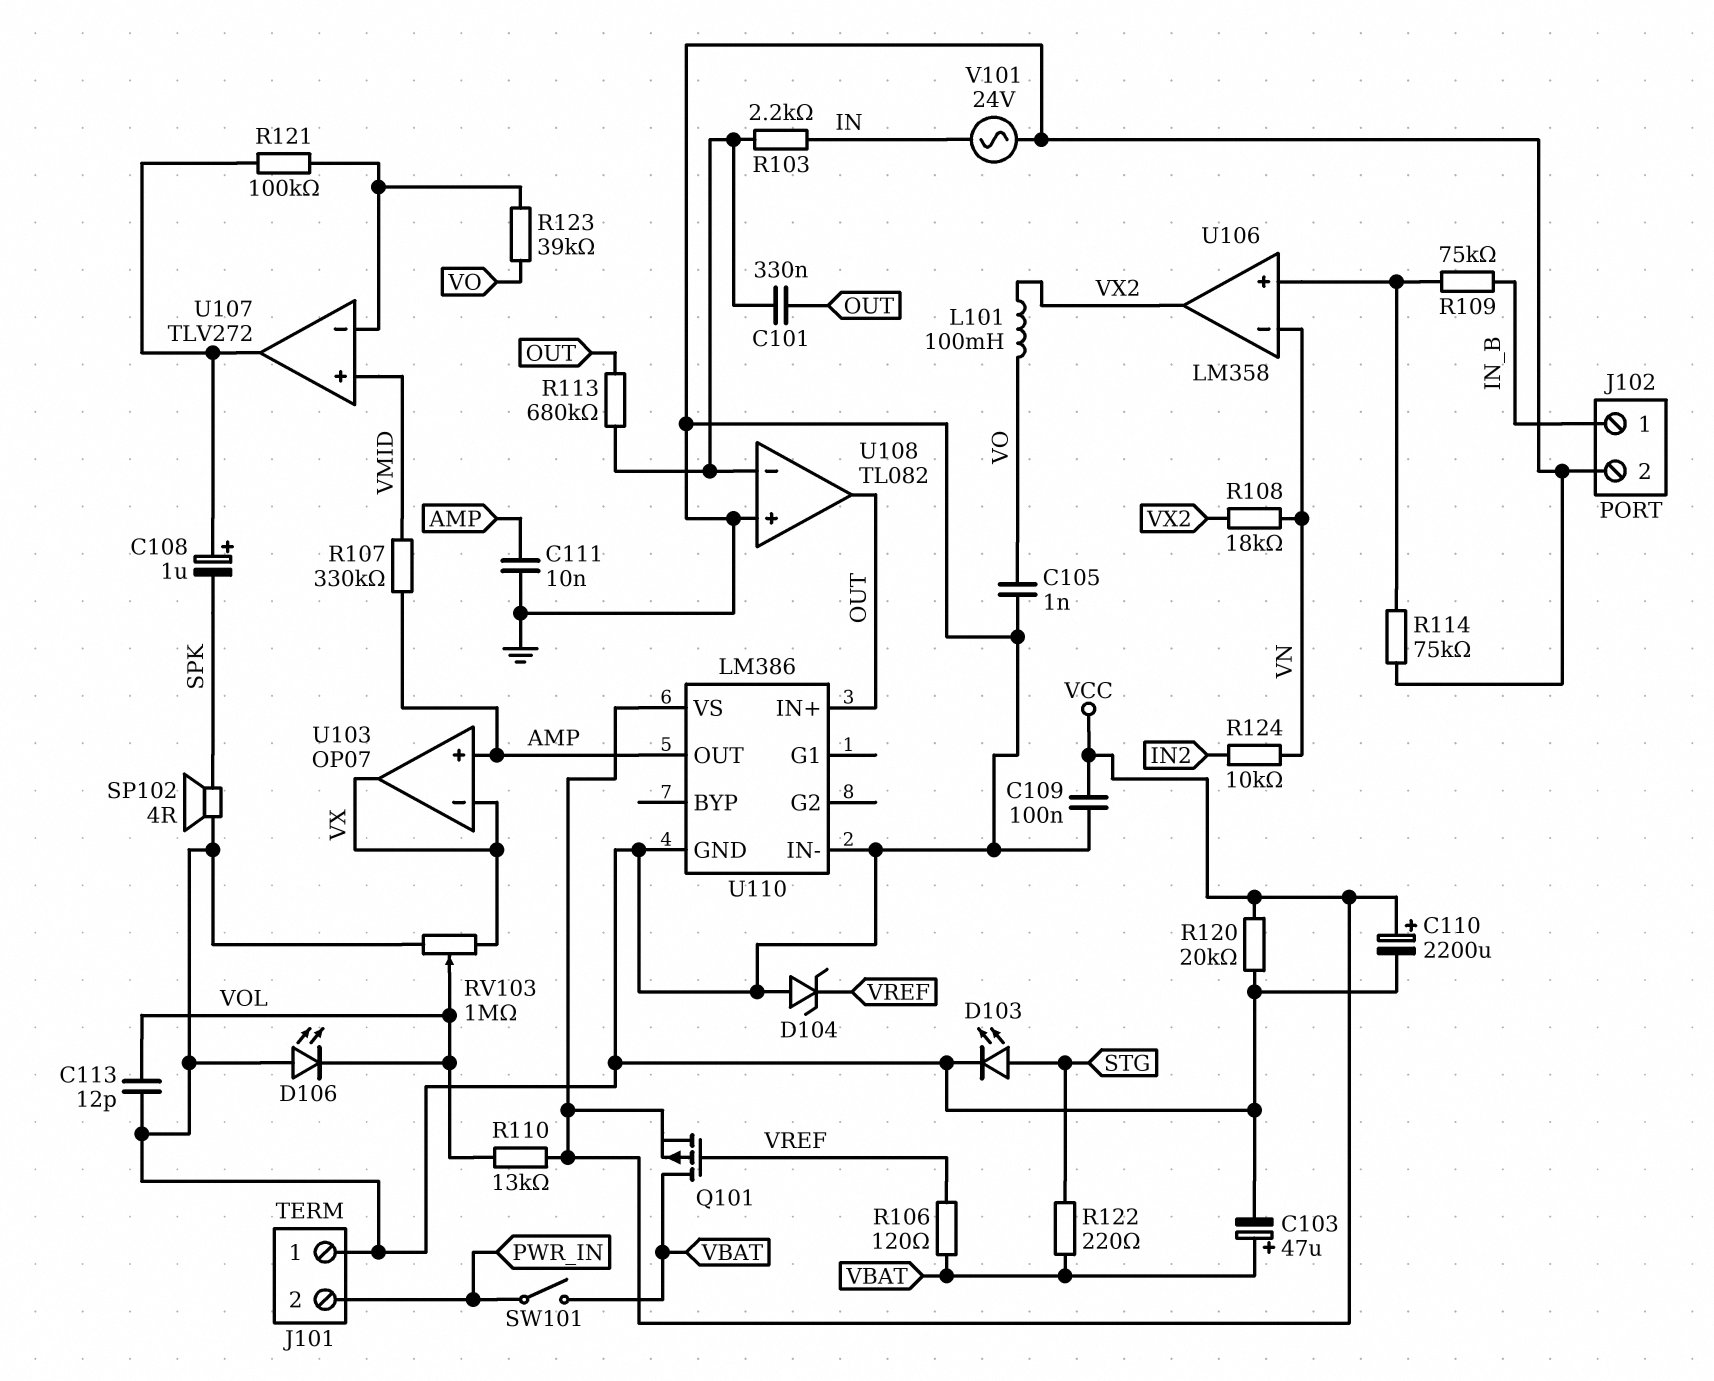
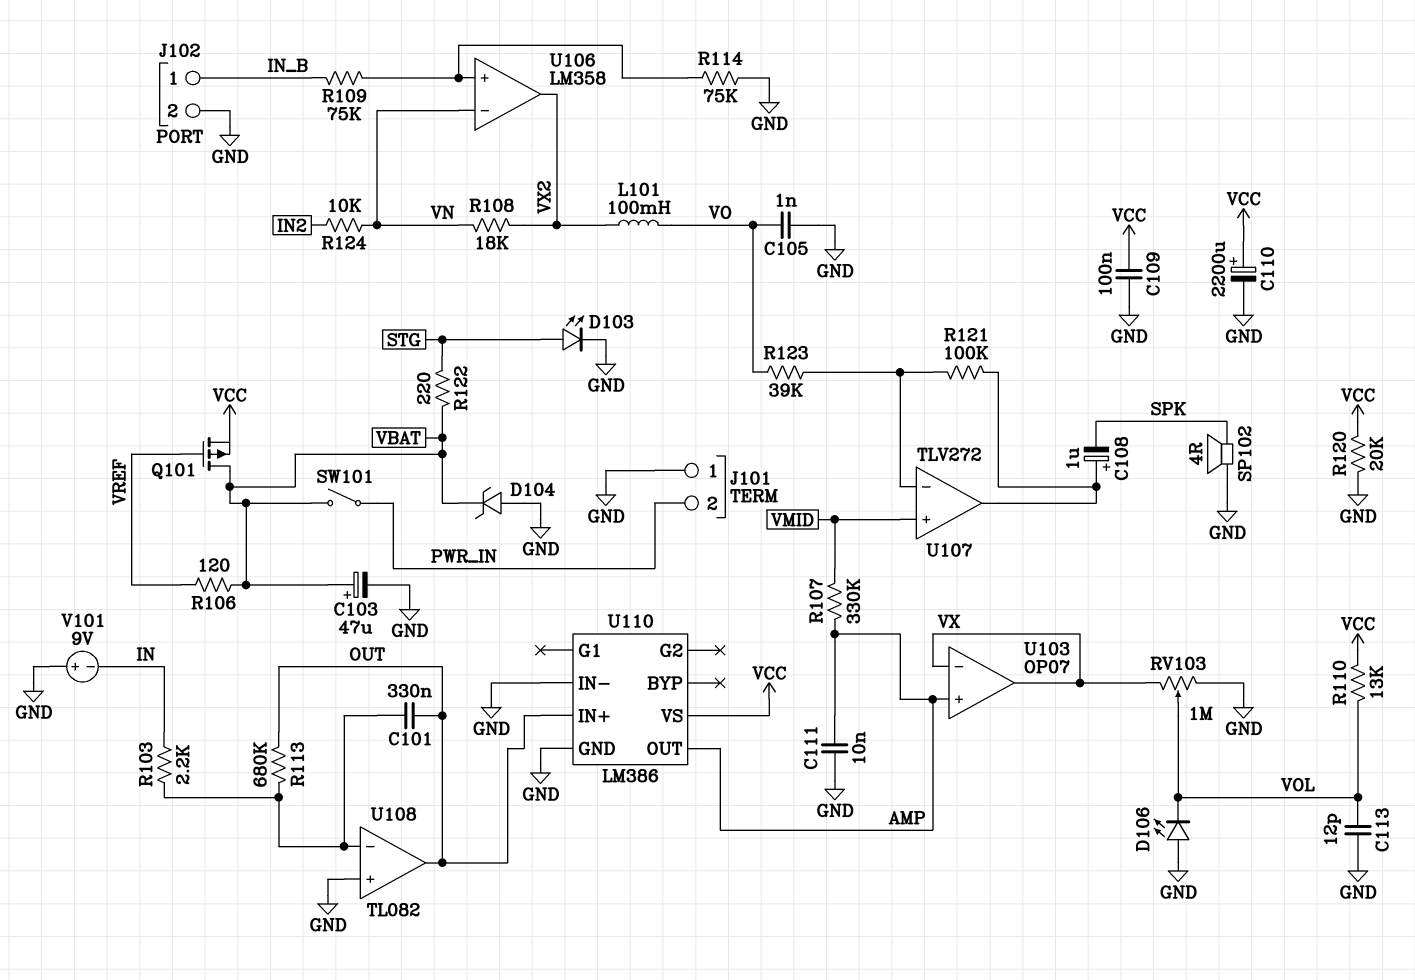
D104: zener (A GND, K VREF) -> zener (A GND, K VBAT)
V101: AC 24V (GND, IN) -> 9V (plus GND, minus IN)

